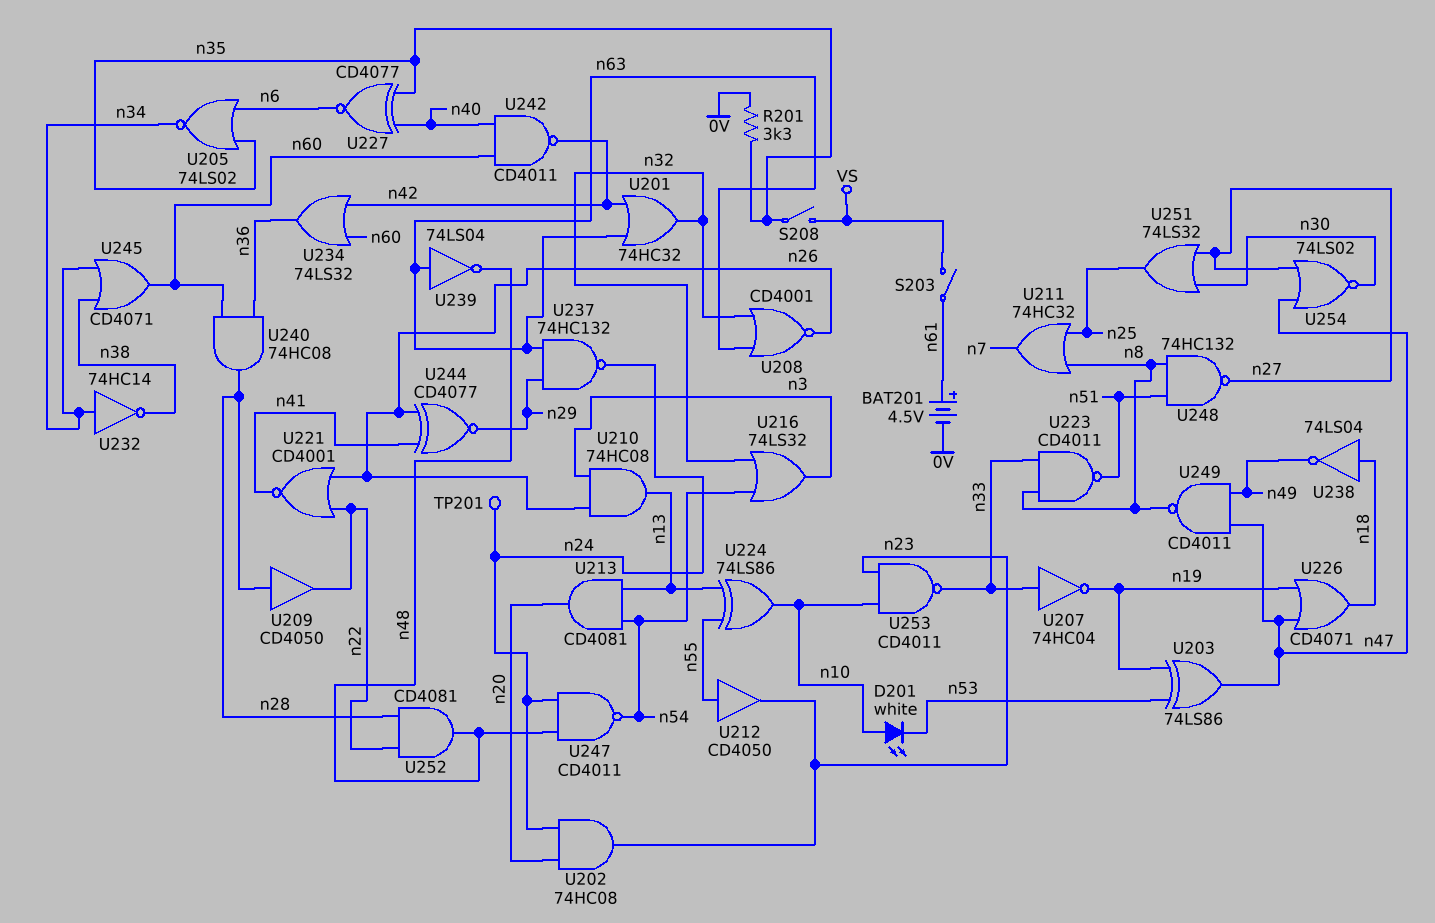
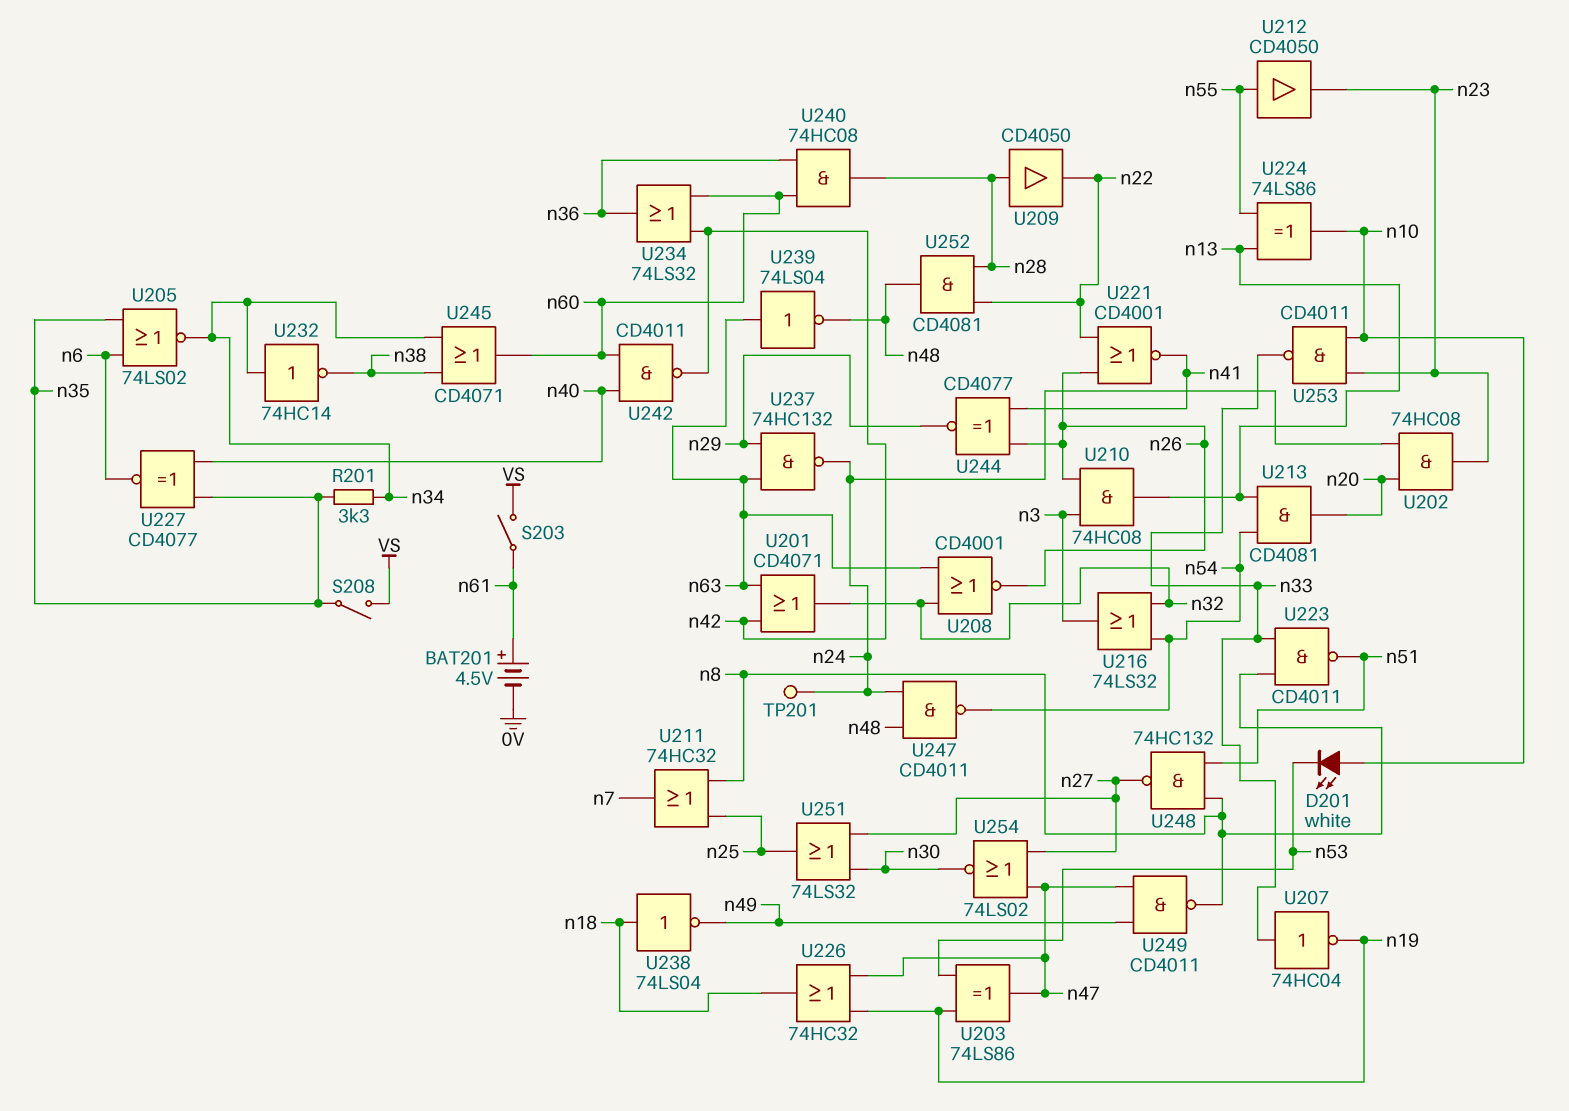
R201: 3.3k (0V, n35) -> 3.3k (n34, n35)
U201: OR 74HC32 (in n42, in n63, out n32) -> OR CD4071 (in n42, in n63, out n32)
U226: OR CD4071 (in n19, in n47, out n18) -> OR 74HC32 (in n19, in n47, out n18)

